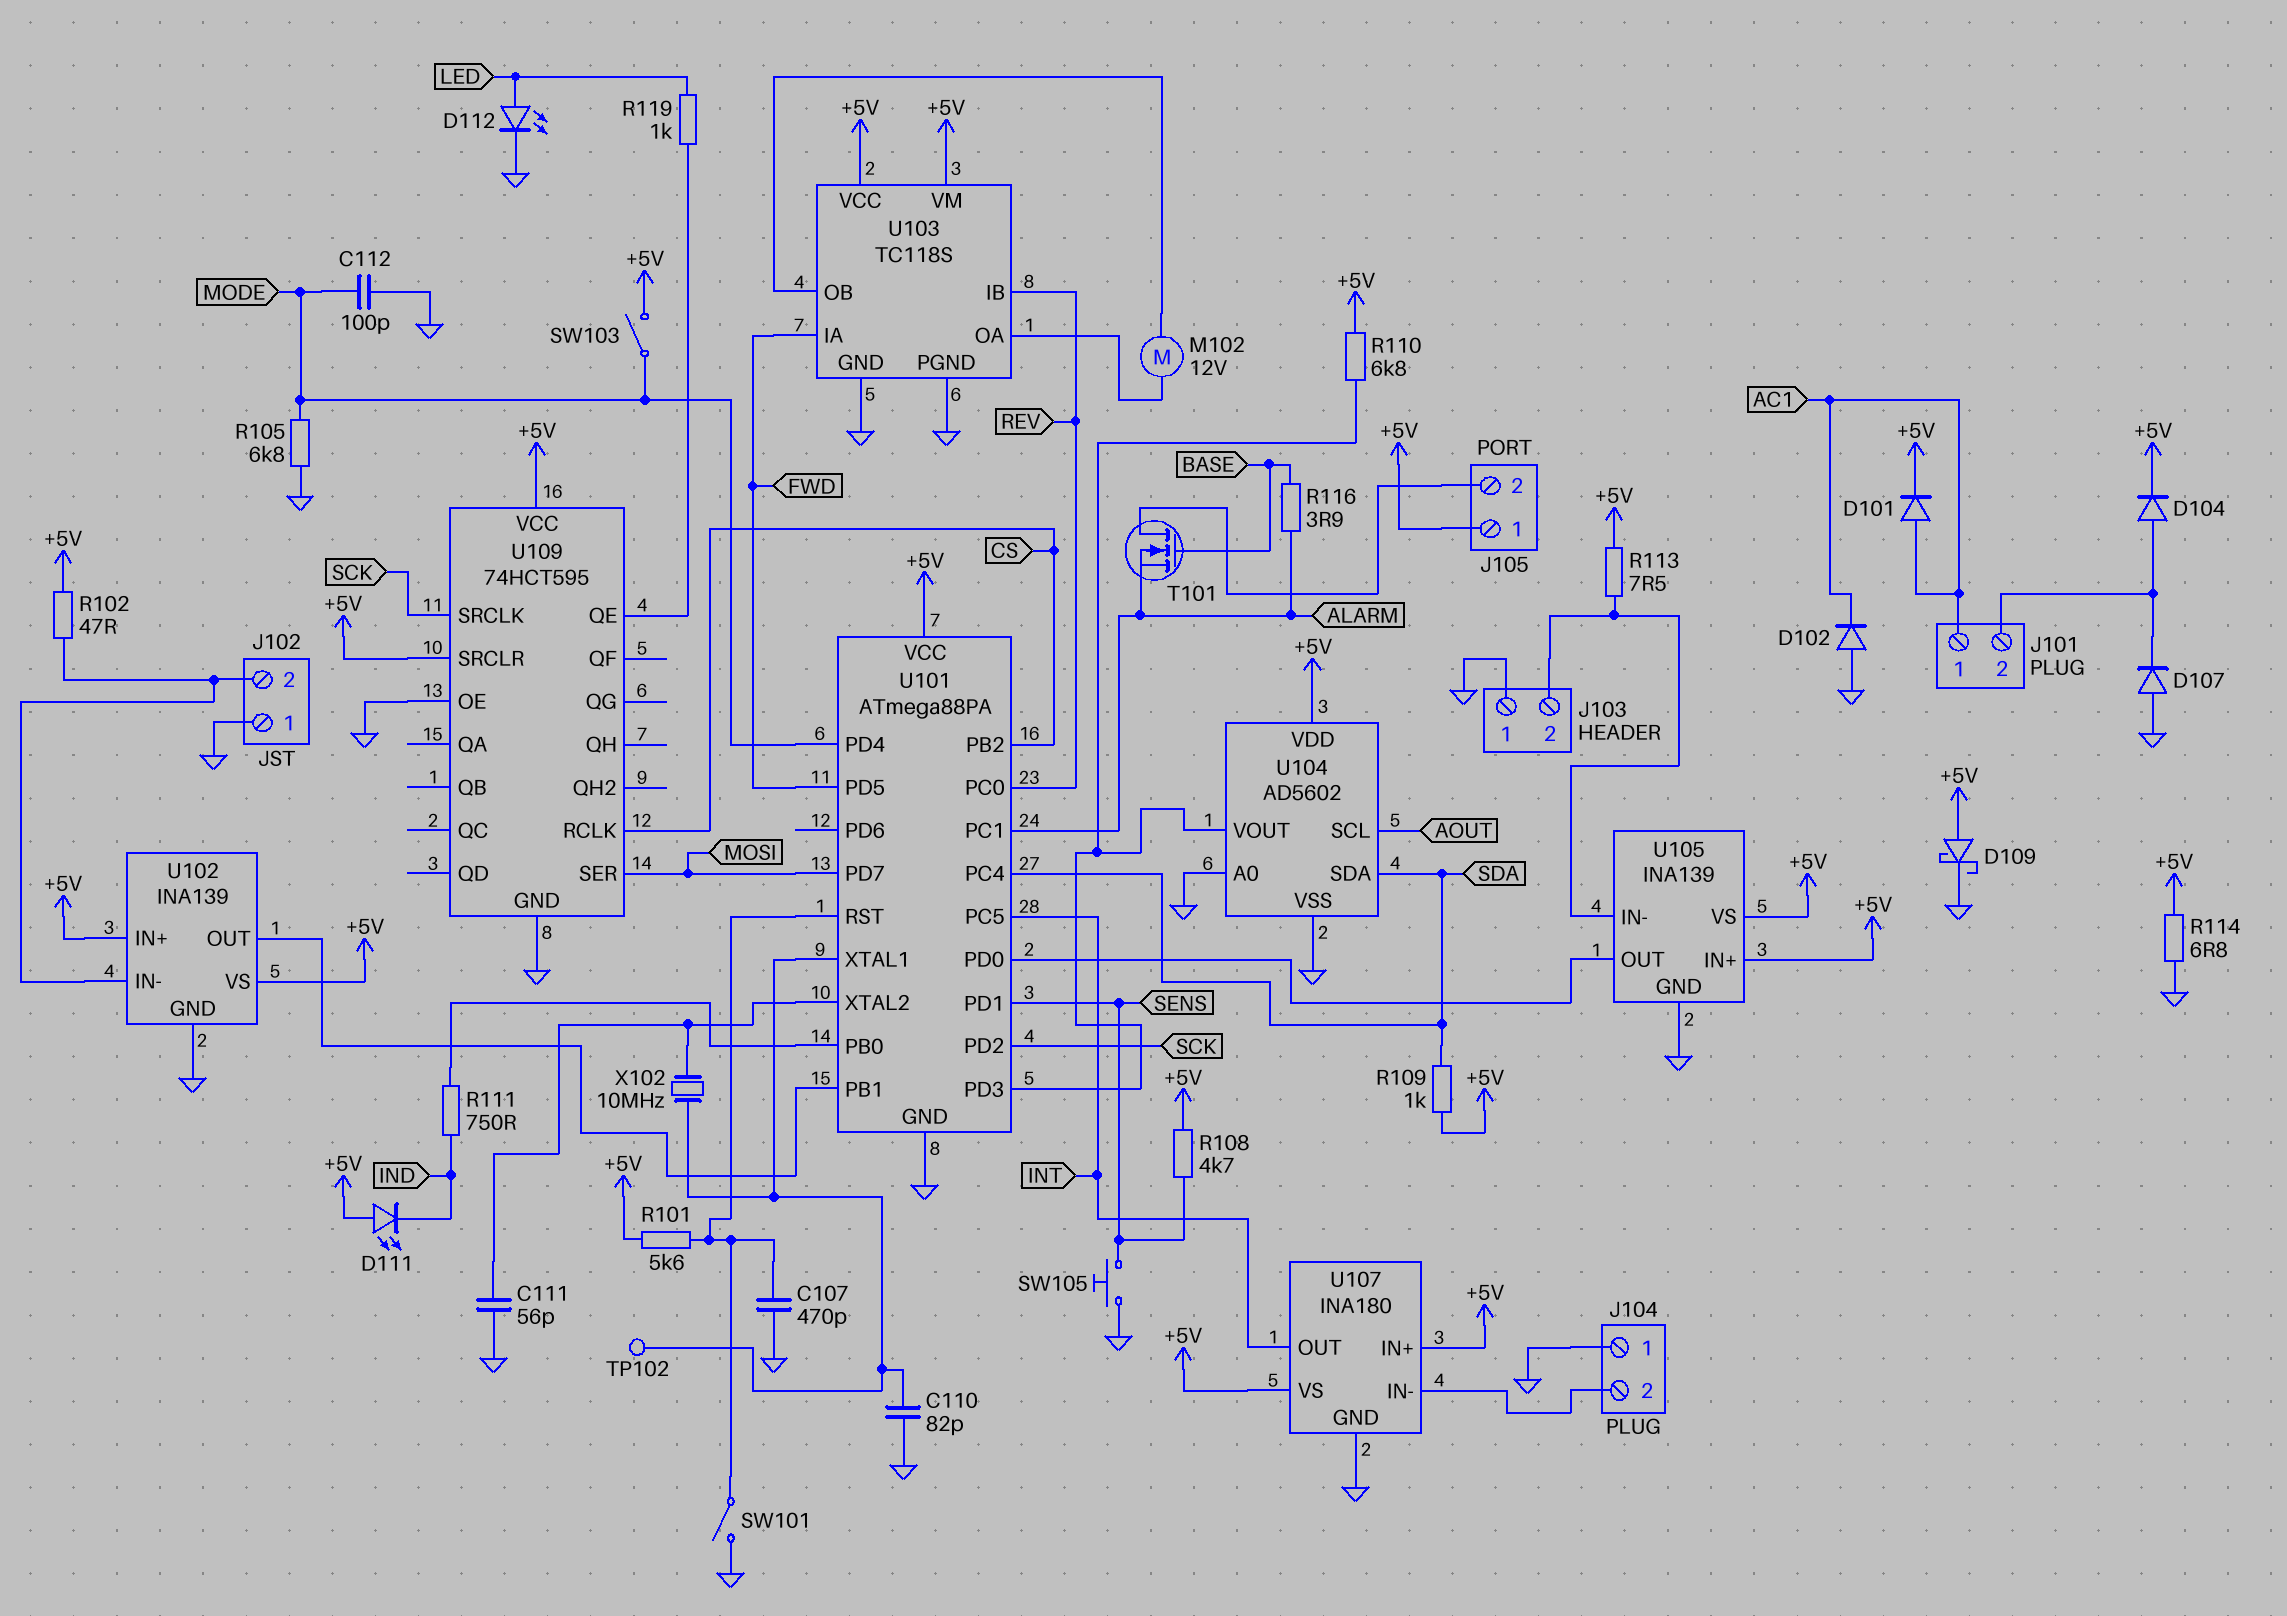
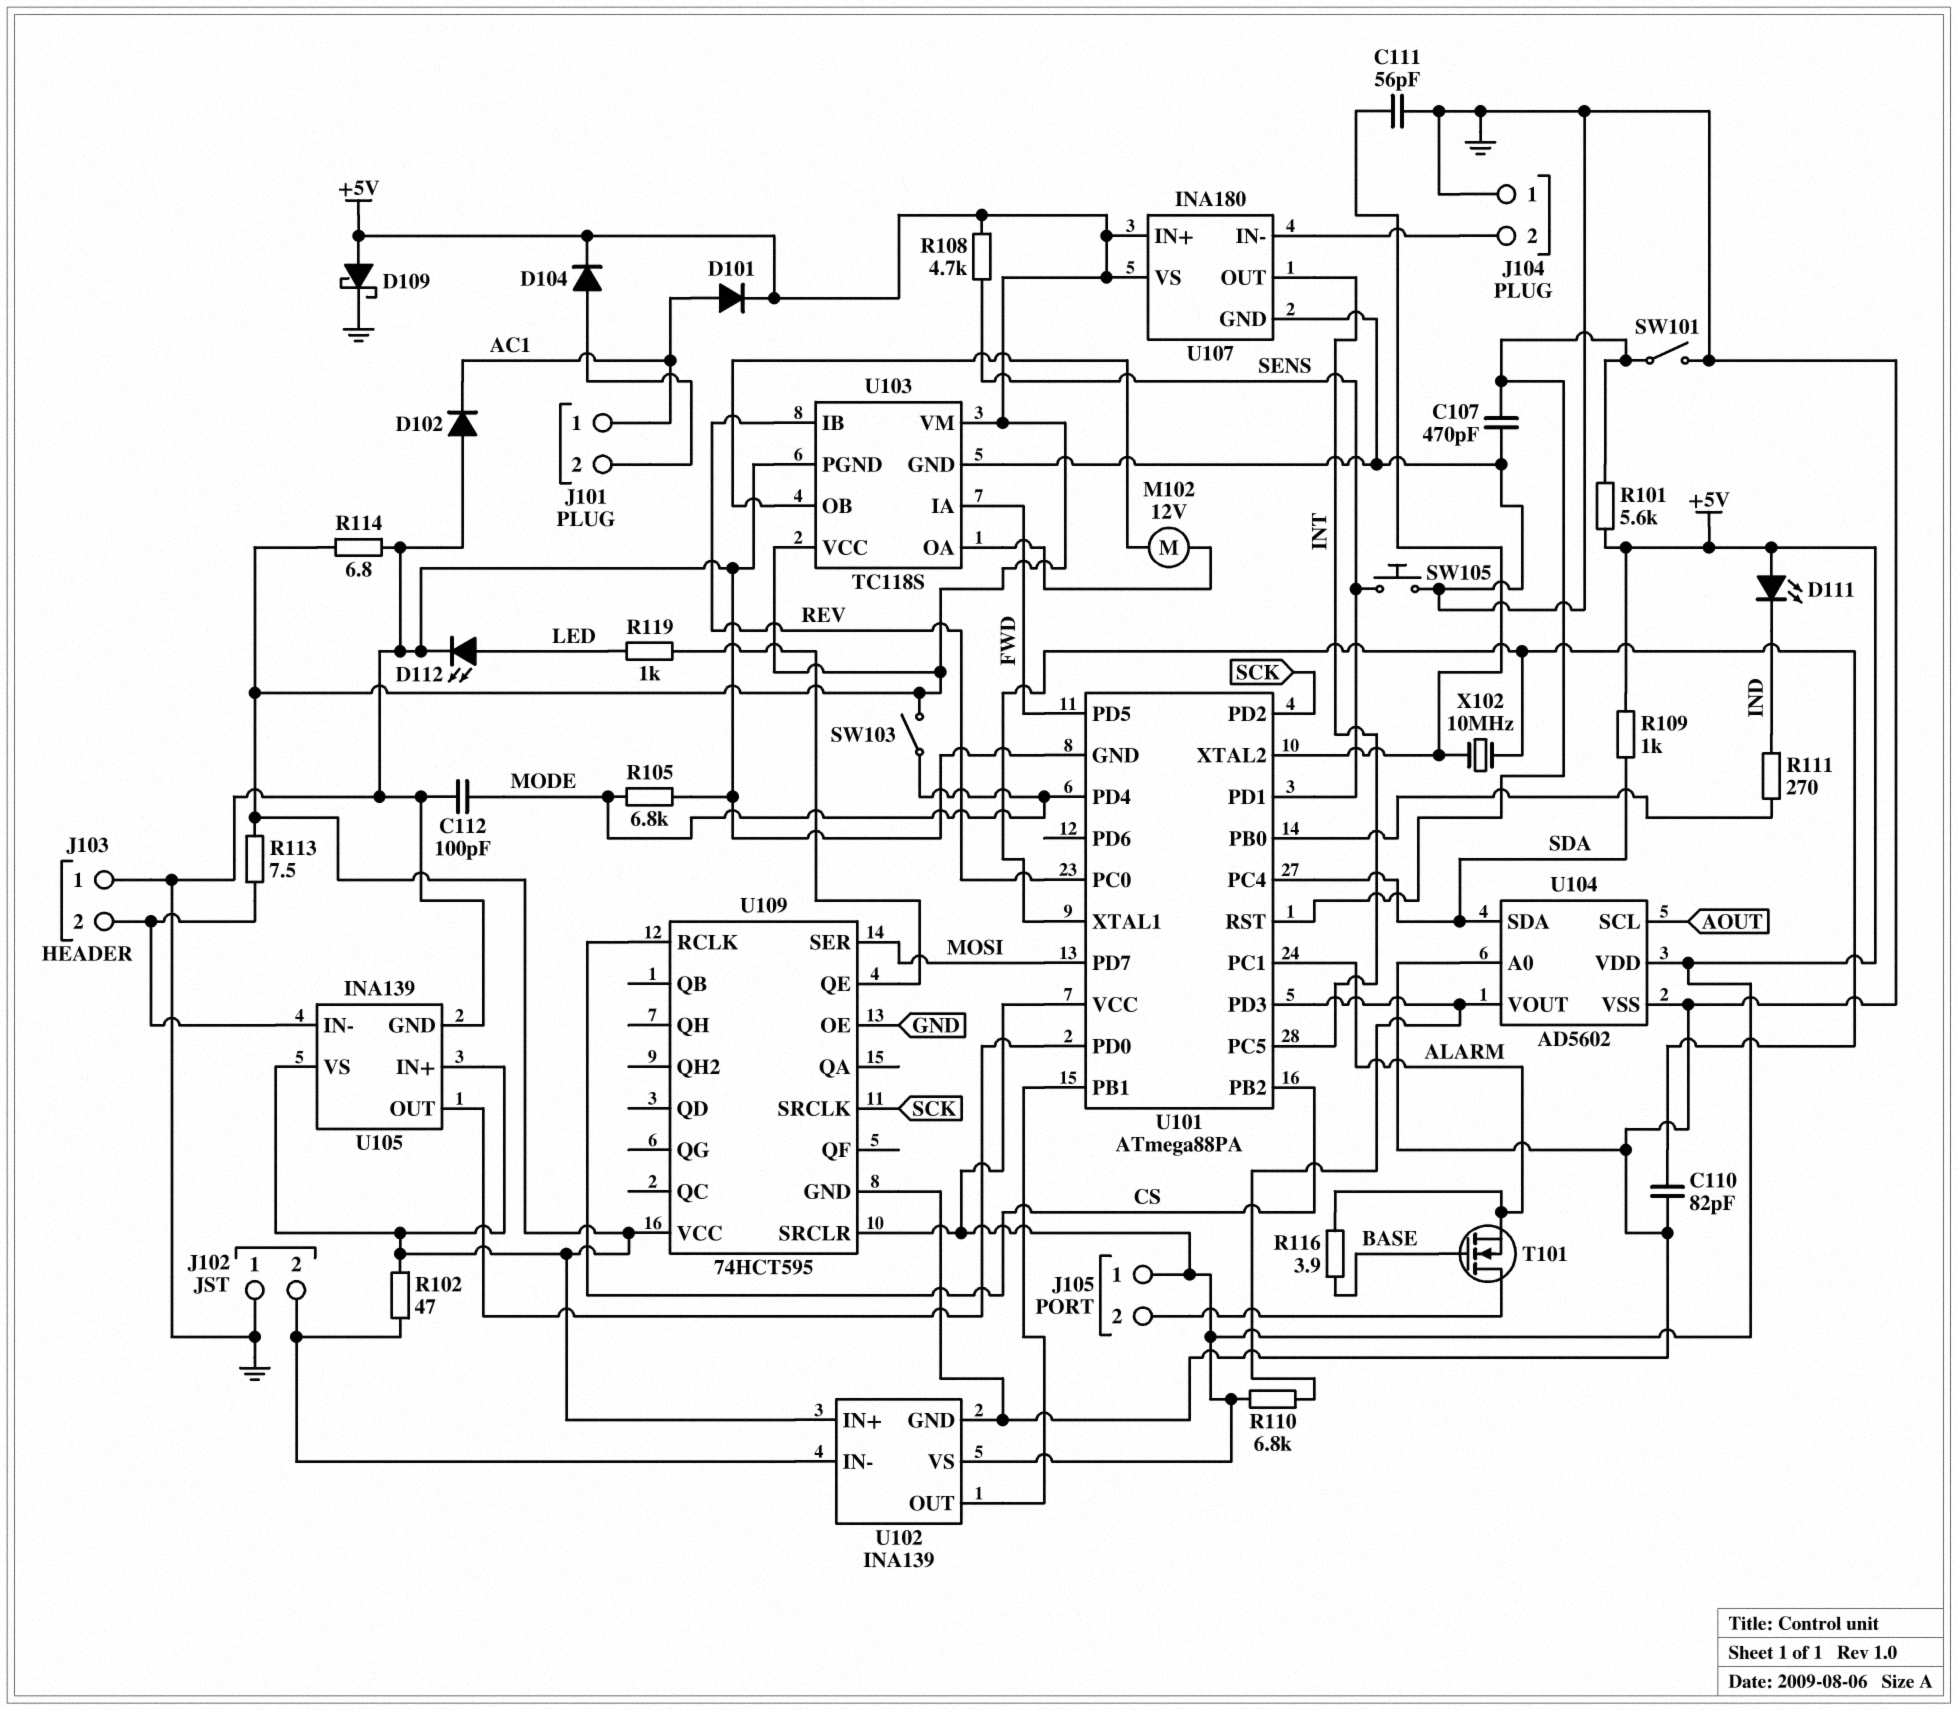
D107: diode (A GND, K J101/2) -> none
R111: 750 (IND, U101/PB0) -> 270 (IND, U101/PB0)
TP102: test point (U101/XTAL1) -> none

